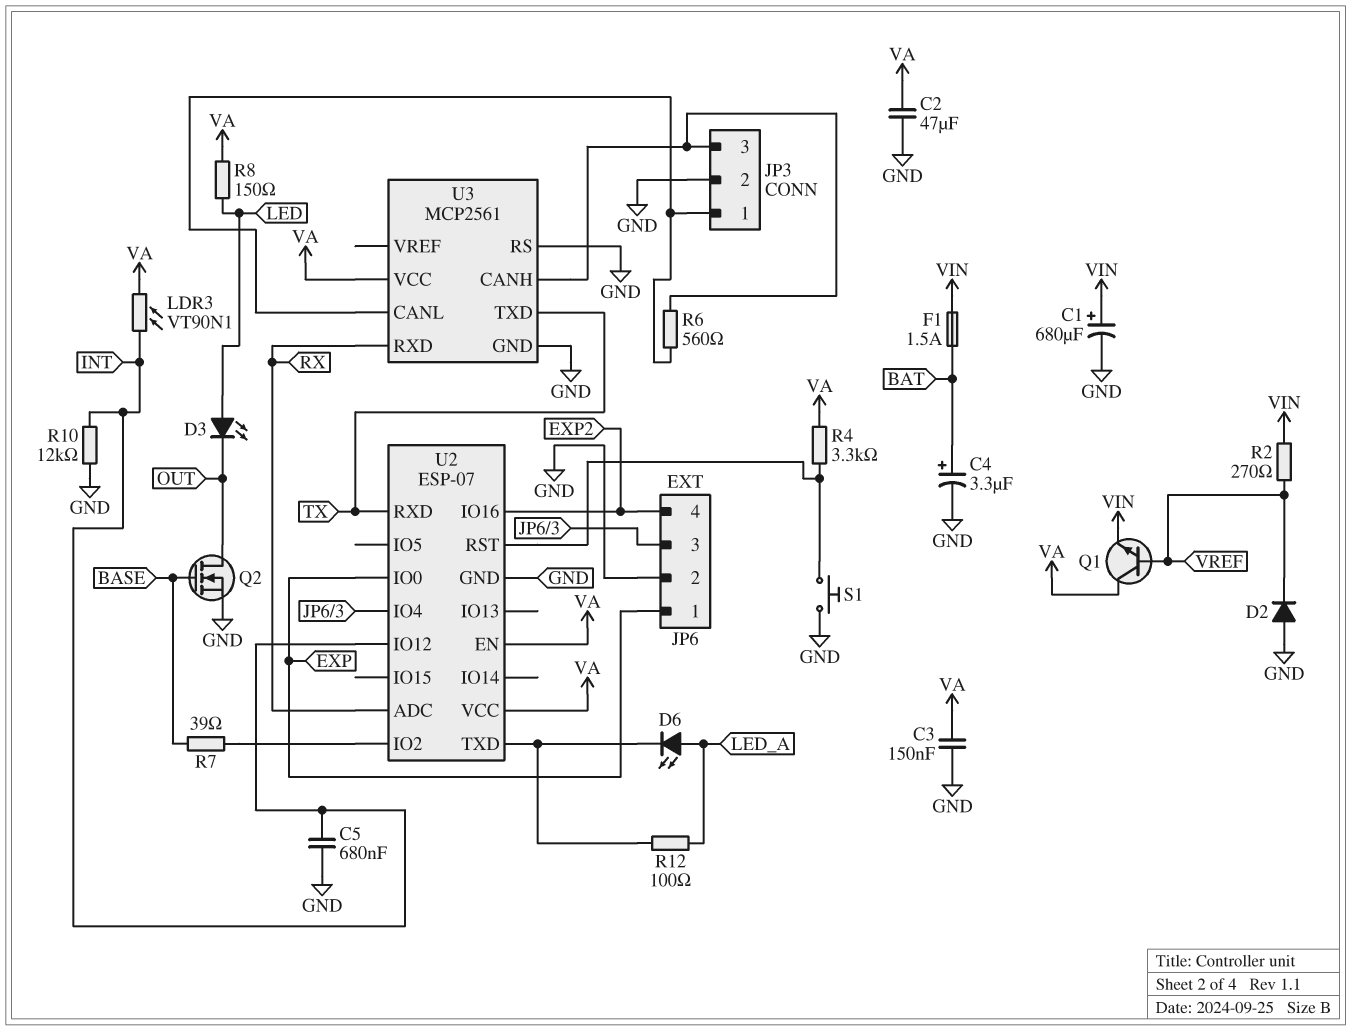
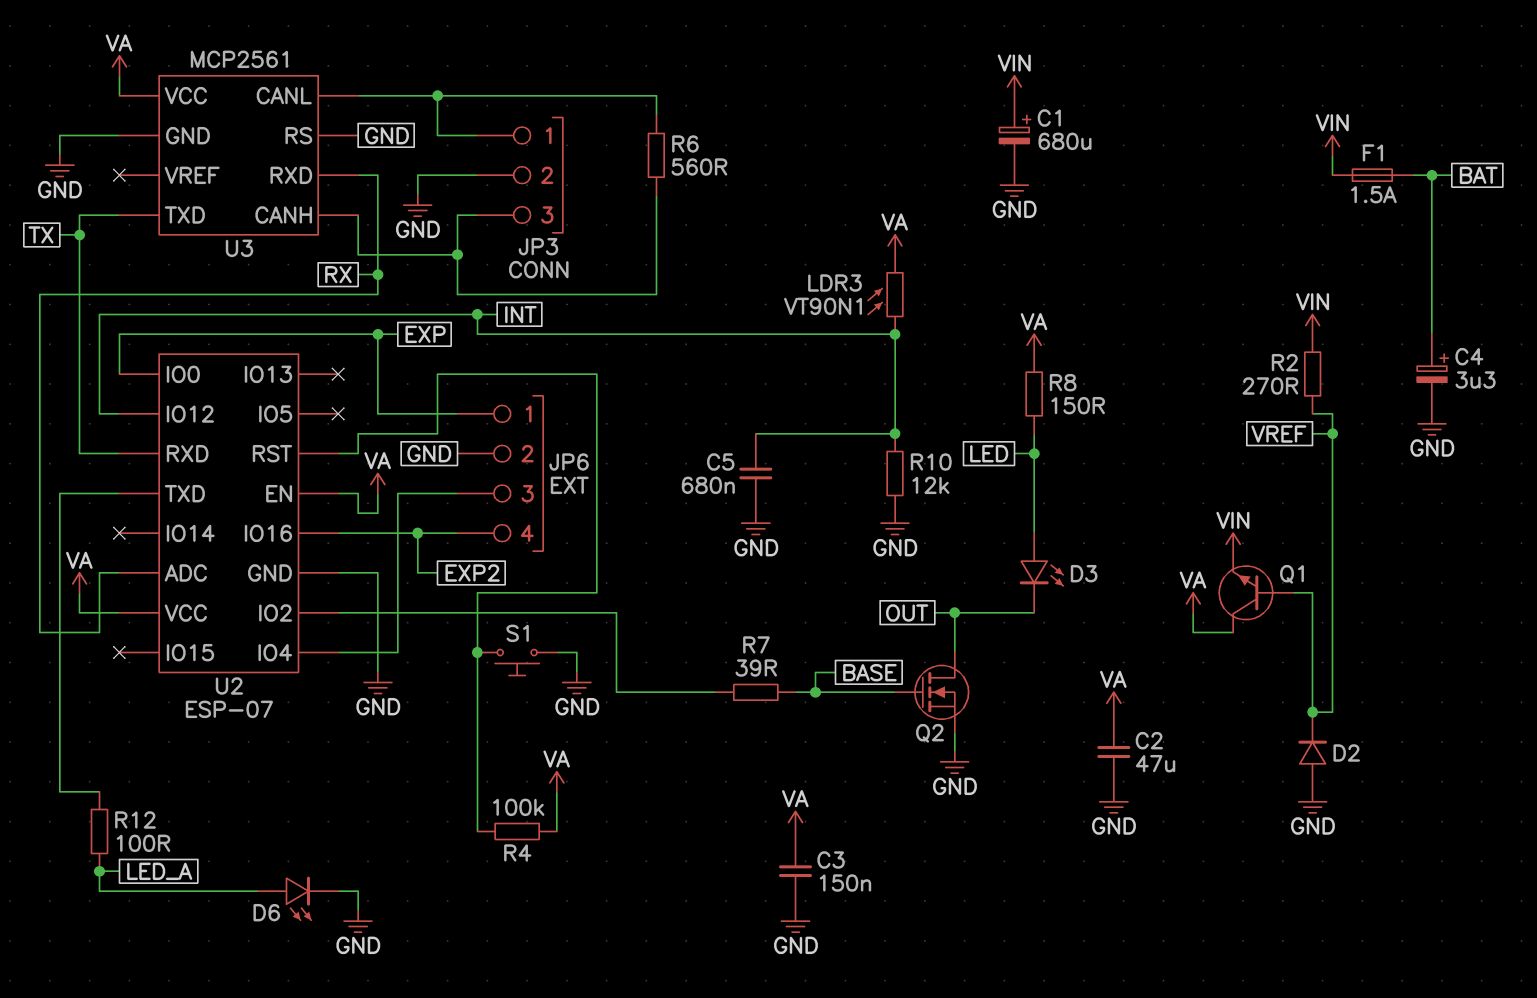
D6: LED (A LED_A, K U2/TXD) -> LED (A LED_A, K GND)
R4: 3.3k (U2/RST, VA) -> 100k (U2/RST, VA)

